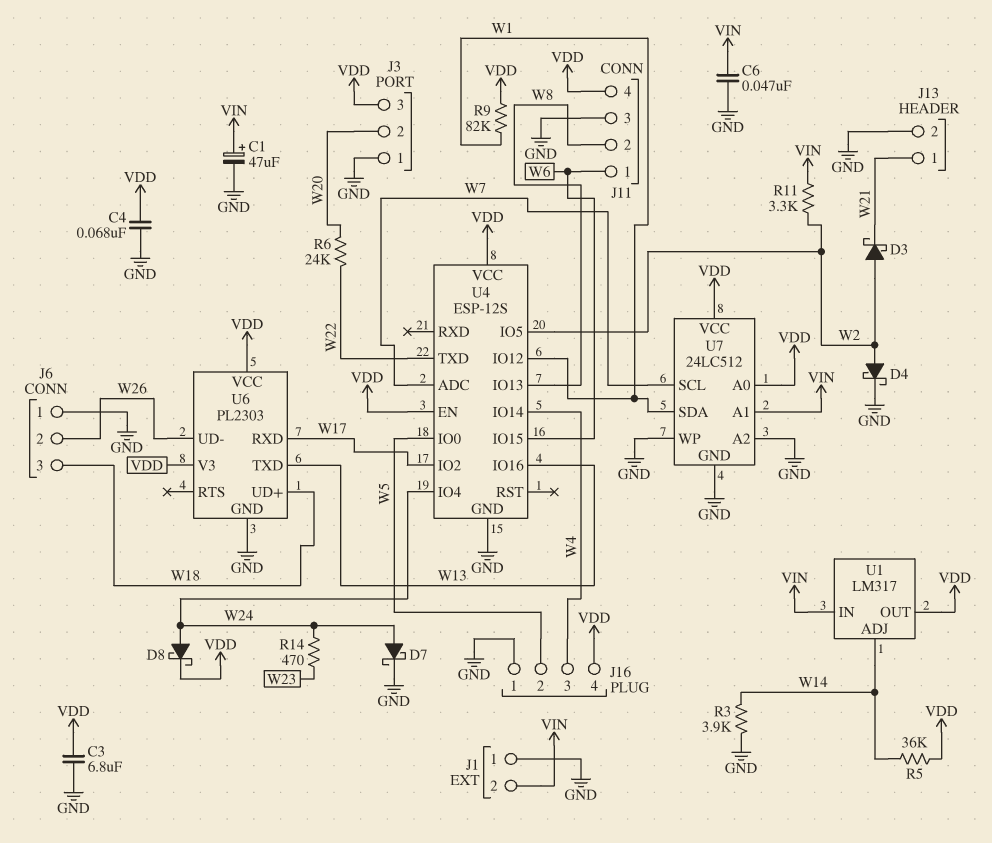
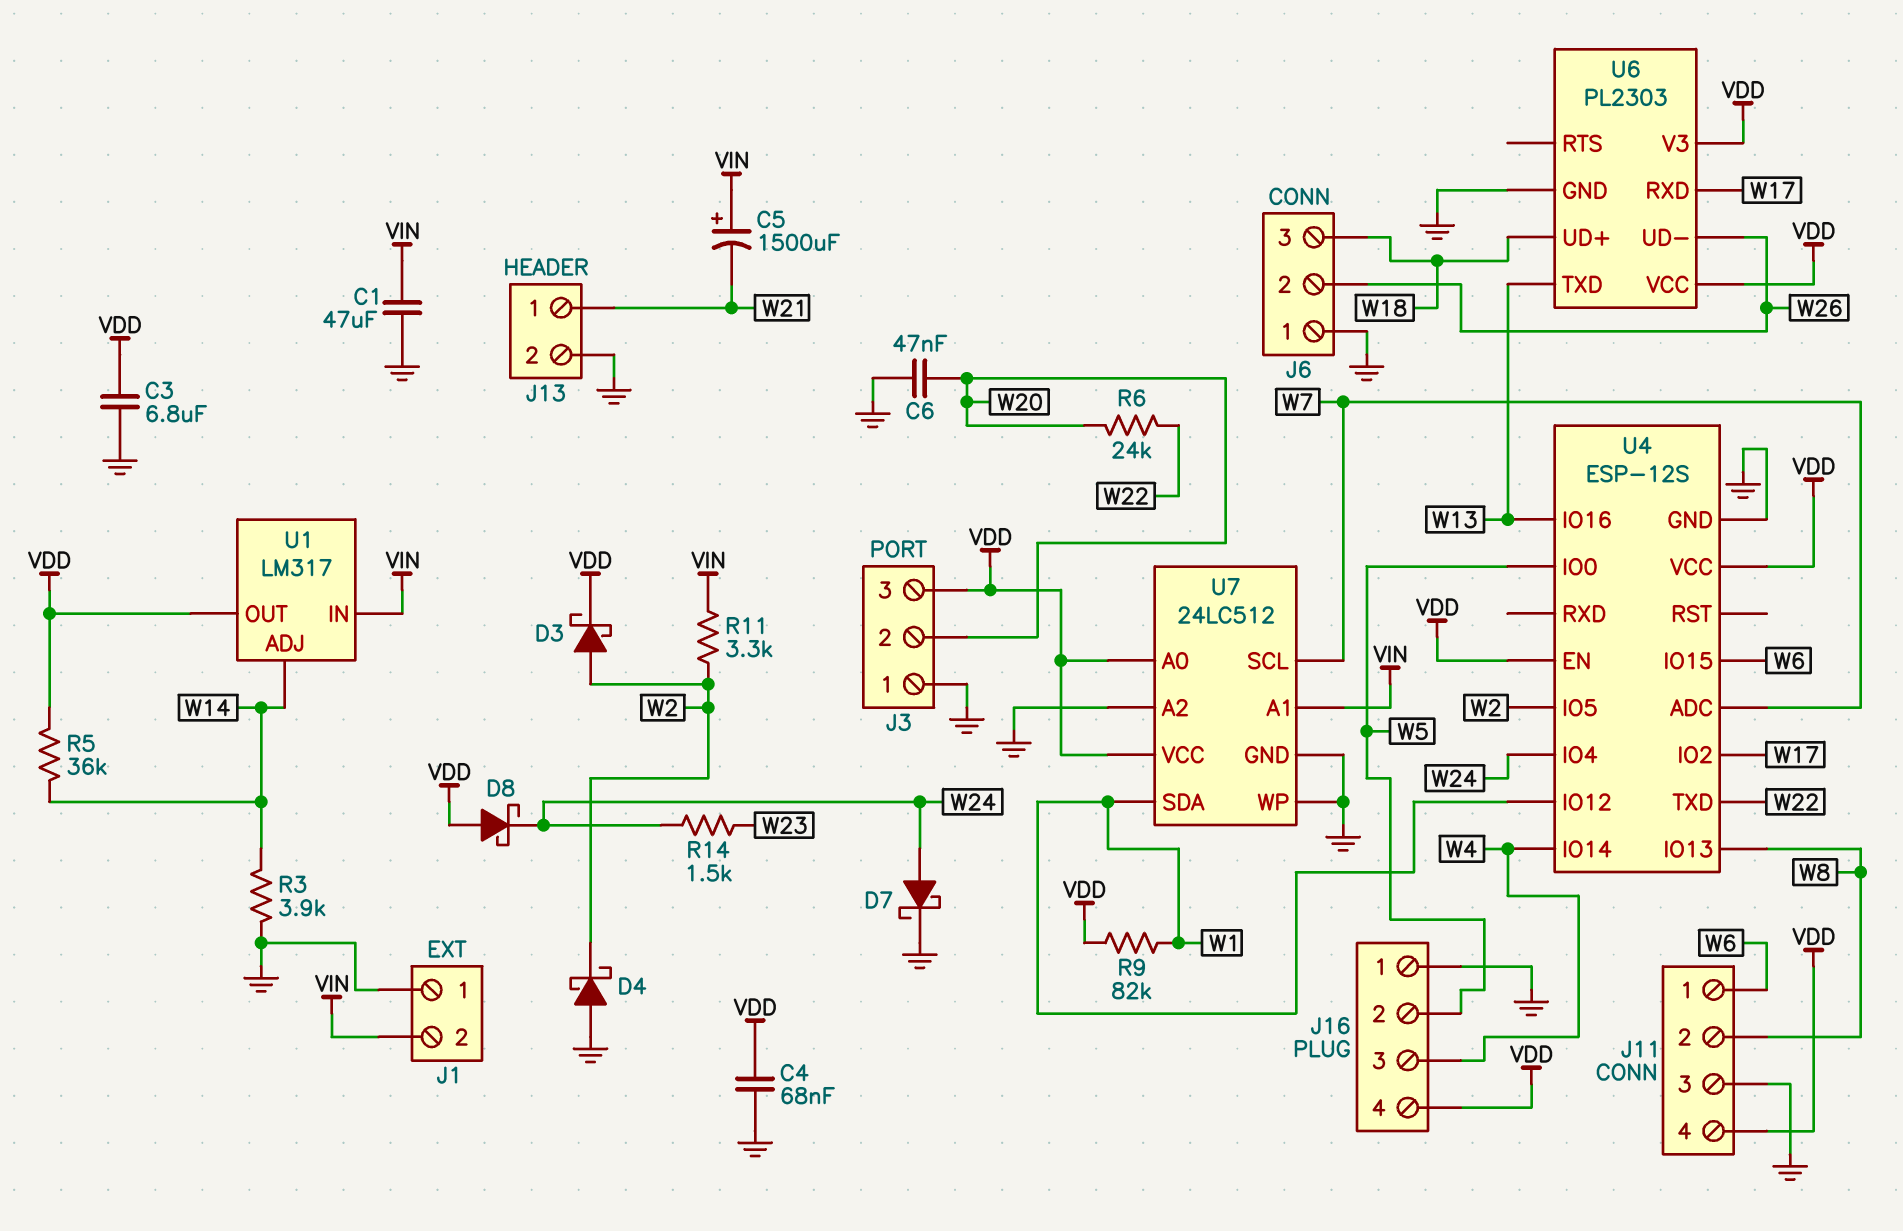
C1: 47uF (plus VIN, minus GND) -> 47uF (GND, VIN)
C5: none -> 1500uF (plus VIN, minus W21)
C6: 47nF (GND, VIN) -> 47nF (GND, W20)
D3: schottky (A W2, K W21) -> schottky (A W2, K VDD)
D4: schottky (A W2, K GND) -> schottky (A GND, K W2)
D8: schottky (A W24, K VDD) -> schottky (A VDD, K W24)
R14: 470 (W23, W24) -> 1.5k (W23, W24)

